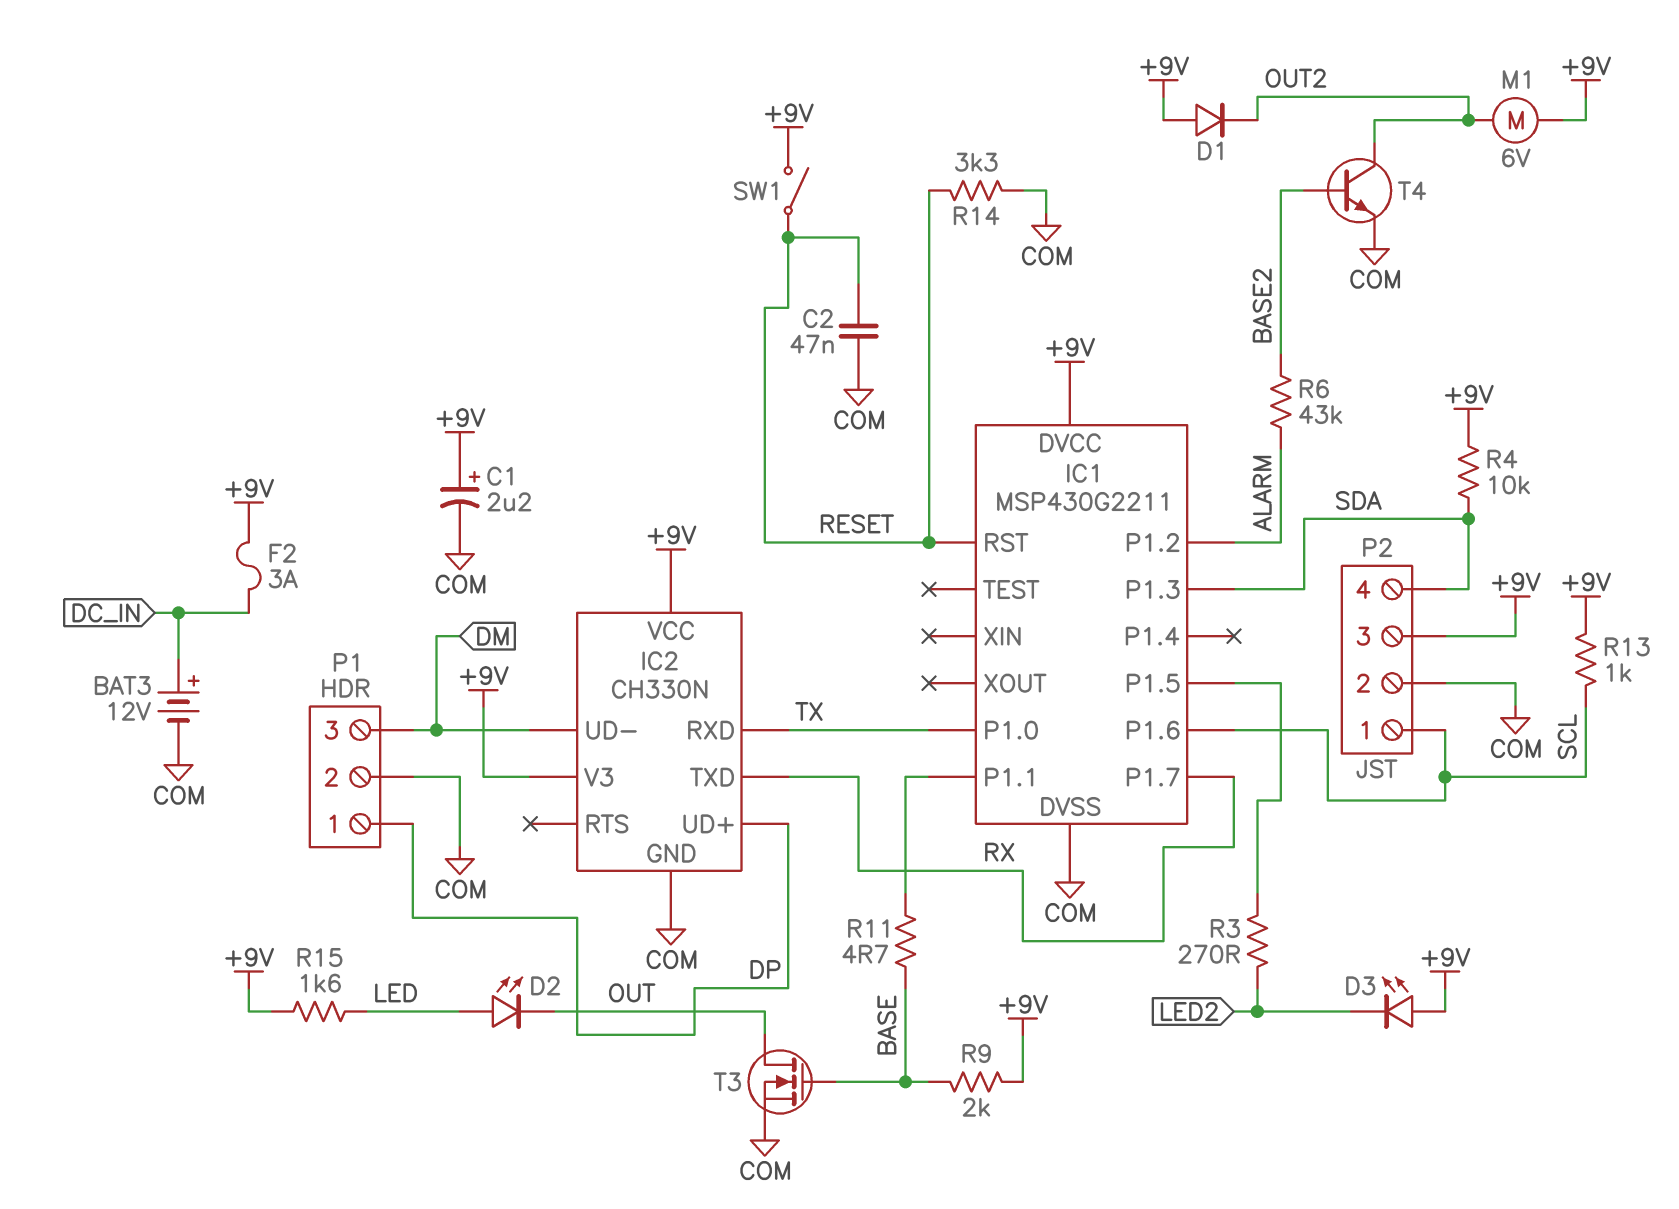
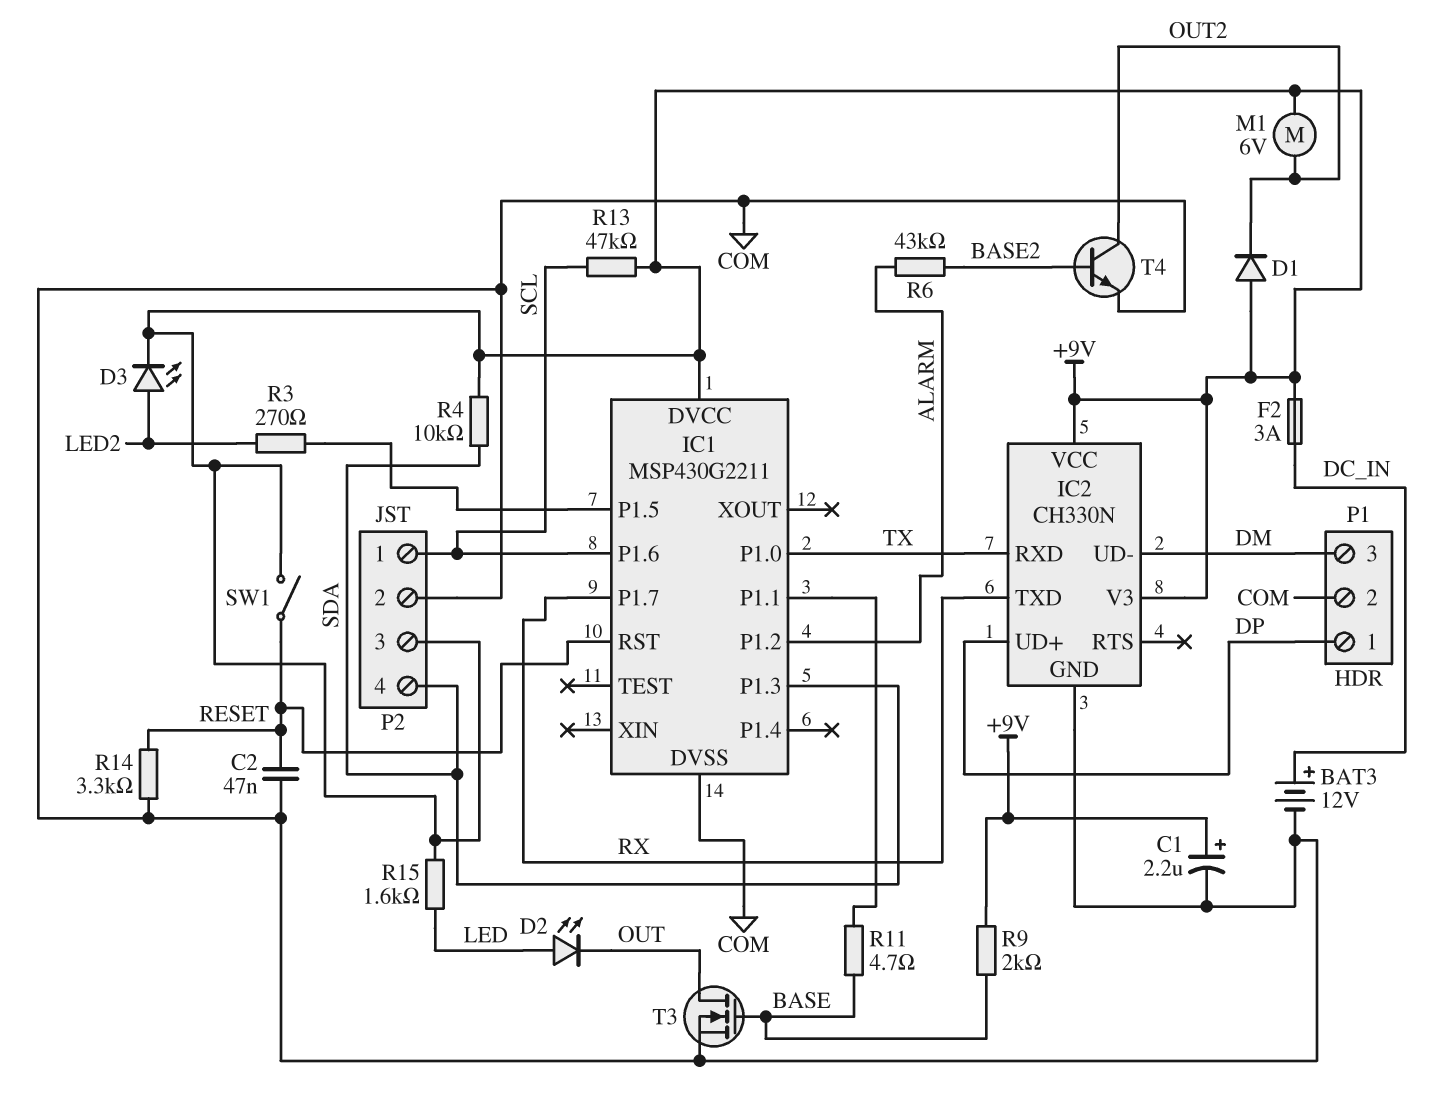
D3: LED (A +9V, K LED2) -> LED (A LED2, K +9V)
R13: 1k (+9V, SCL) -> 47k (+9V, SCL)

